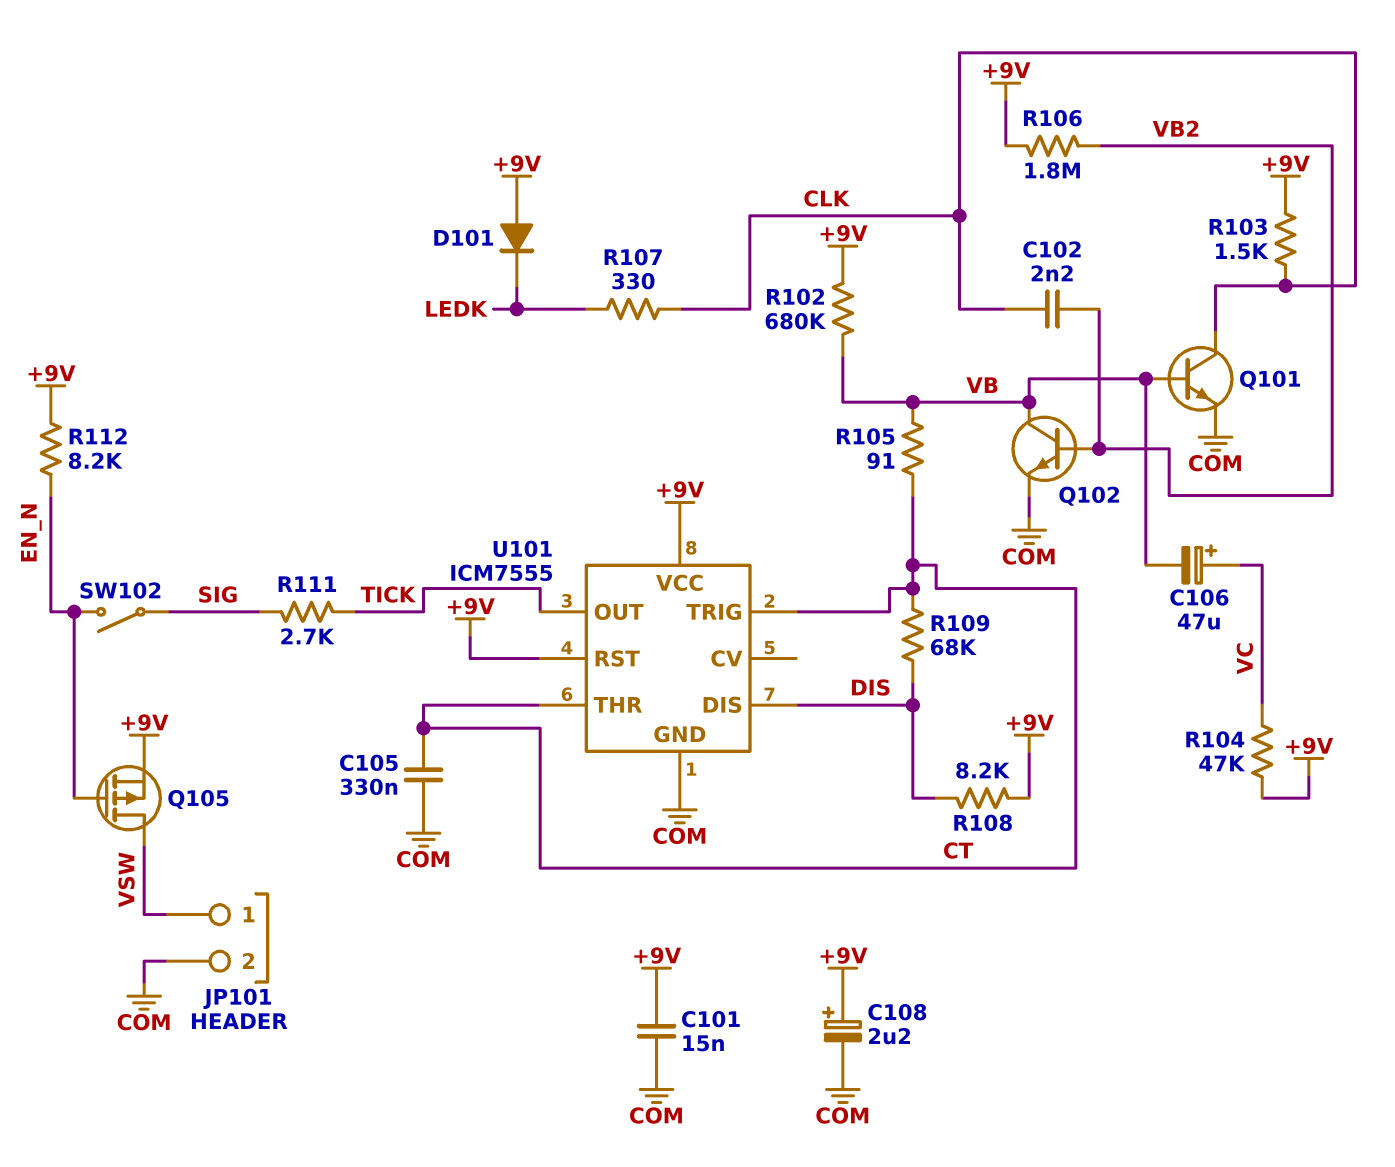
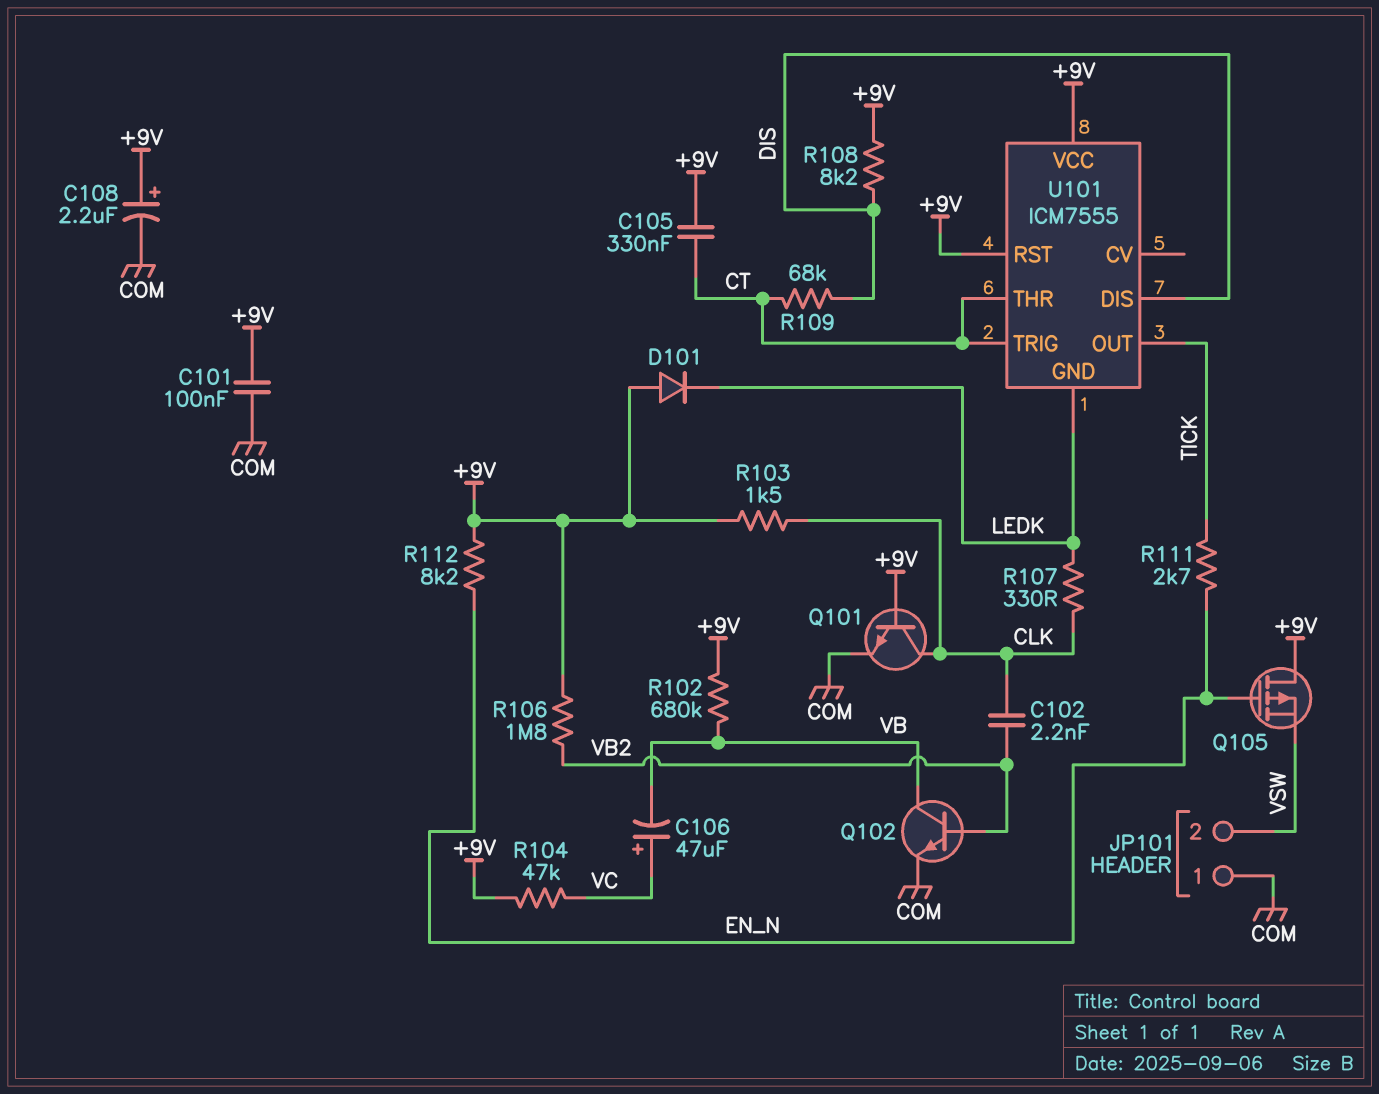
C101: 15nF (+9V, COM) -> 100nF (+9V, COM)
C105: 330nF (COM, CT) -> 330nF (+9V, CT)
JP101 pin 1: VSW -> COM
JP101 pin 2: COM -> VSW
Q101: NPN (B VB, C CLK, E COM) -> NPN (B +9V, C CLK, E COM)
Q105: PMOS (G EN_N, D VSW, S +9V) -> PMOS (G EN_N, D +9V, S VSW)
R105: 91 (CT, VB) -> none
R111: 2.7k (SIG, TICK) -> 2.7k (EN_N, TICK)
SW102: switch (EN_N, SIG) -> none
U101 pin GND: COM -> LEDK

